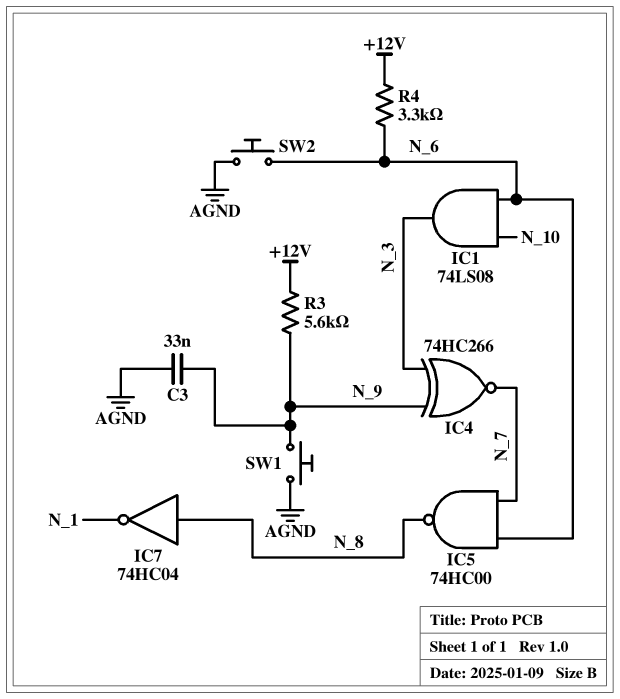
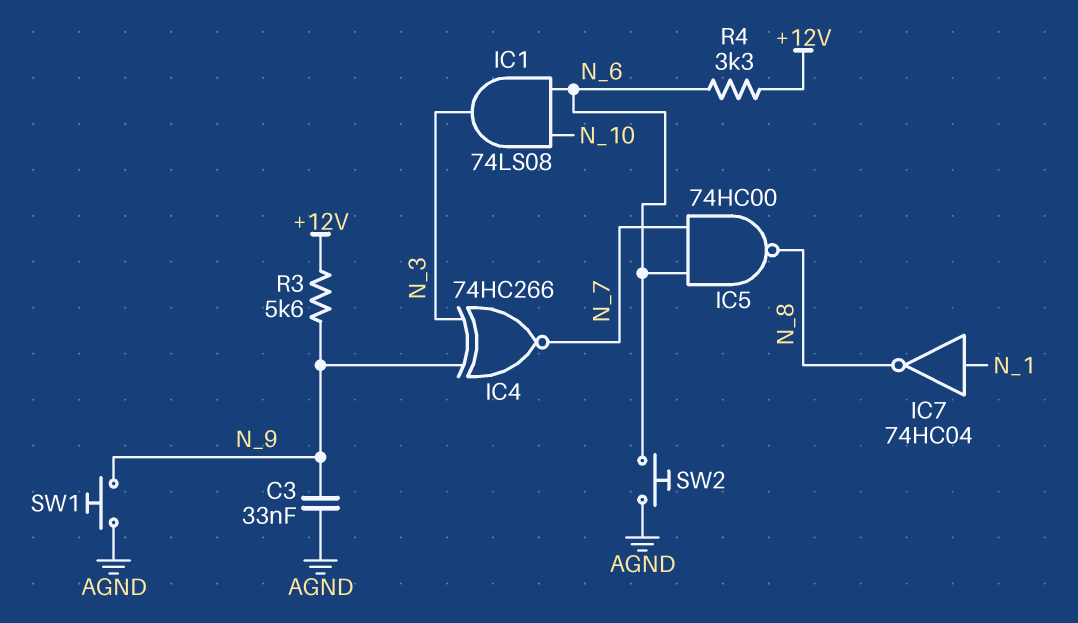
IC7: NOT 74HC04 (in N_8, out N_1) -> NOT 74HC04 (in N_1, out N_8)

